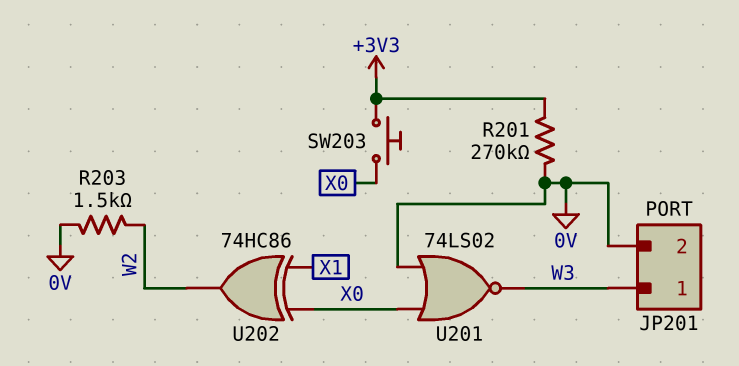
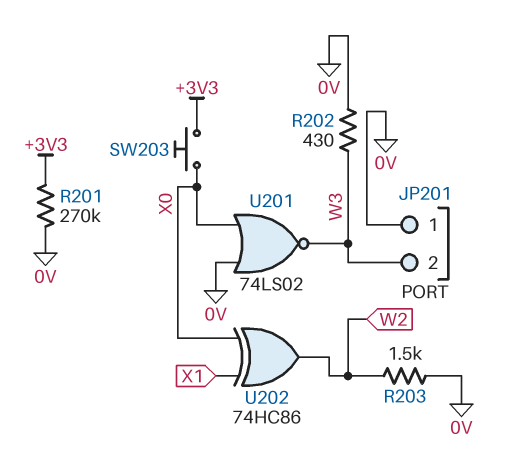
JP201 pin 1: W3 -> 0V
JP201 pin 2: 0V -> W3
R202: none -> 430 (0V, W3)

